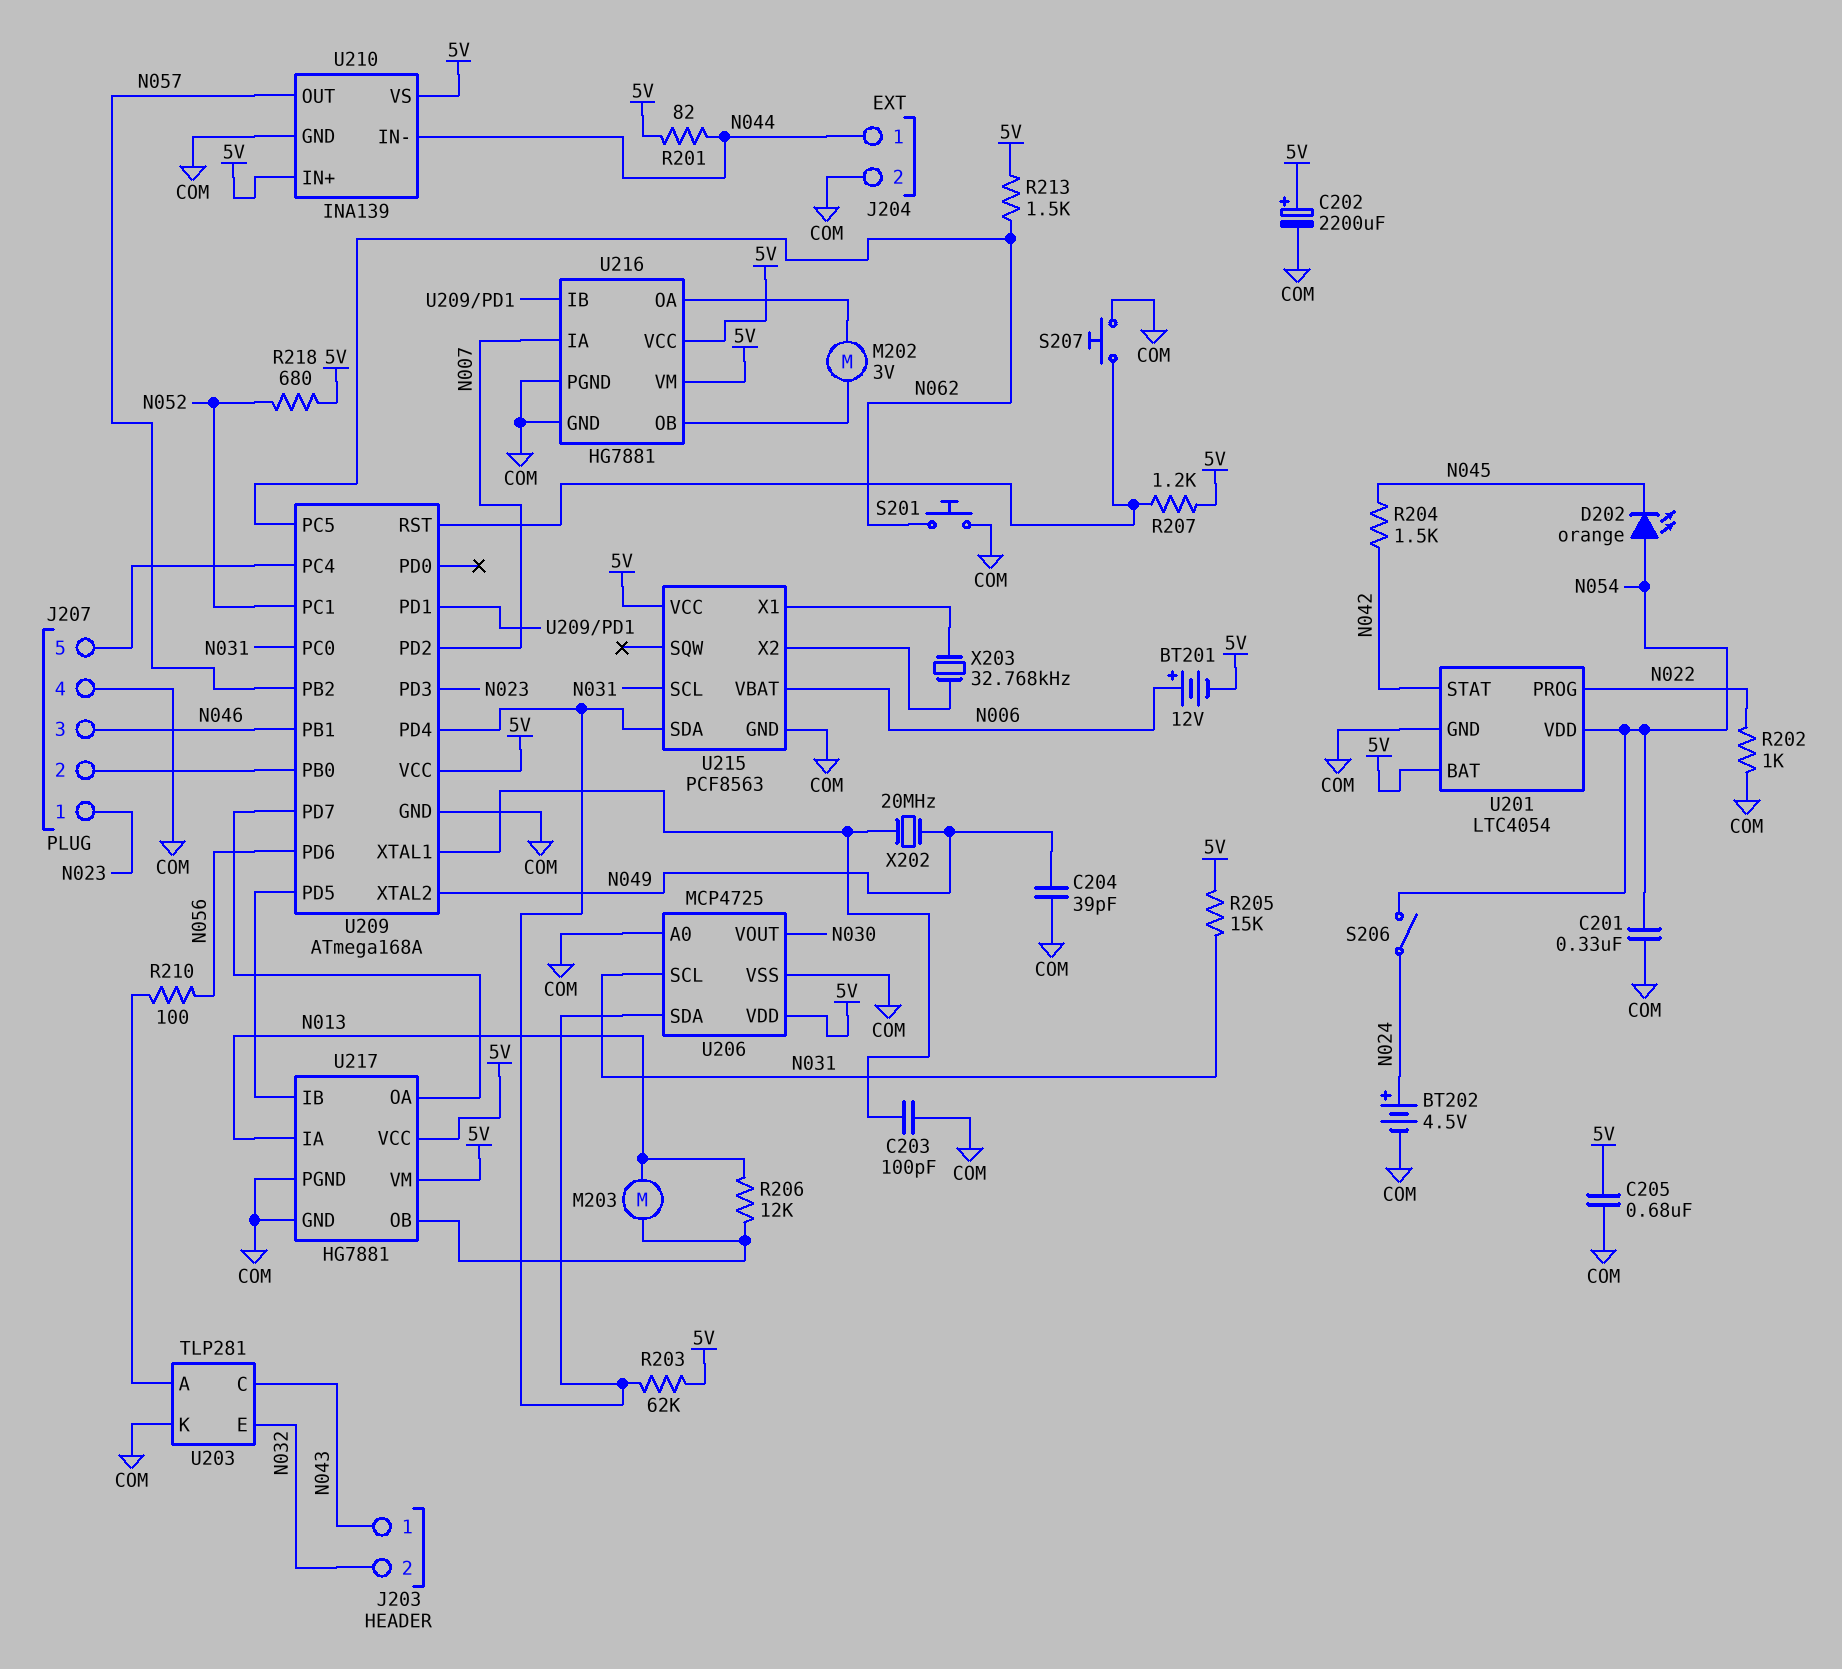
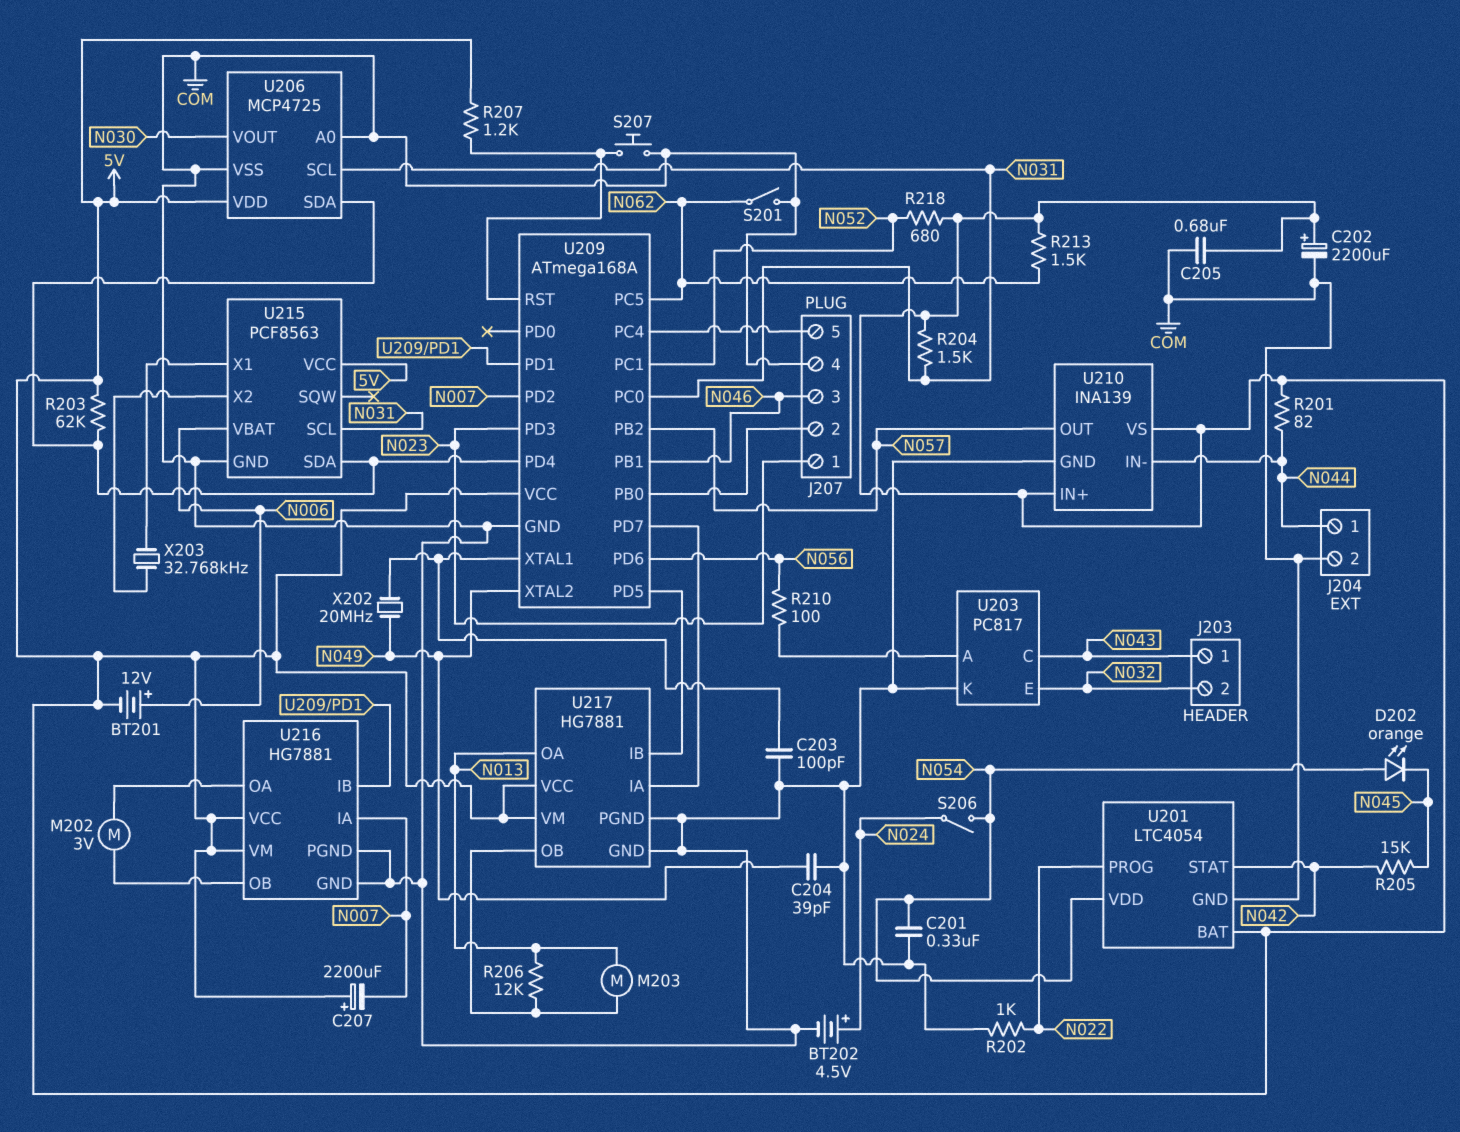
C207: none -> 2200uF (plus 5V, minus N007)
R204: 1.5k (N042, N045) -> 1.5k (5V, N031)
R205: 15k (5V, N031) -> 15k (N042, N045)
S201: button (COM, N062) -> switch (COM, N062)
U203: TLP281 -> PC817
U217 pin IA: N013 -> U209/PD7
U217 pin OA: U209/PD7 -> N013

